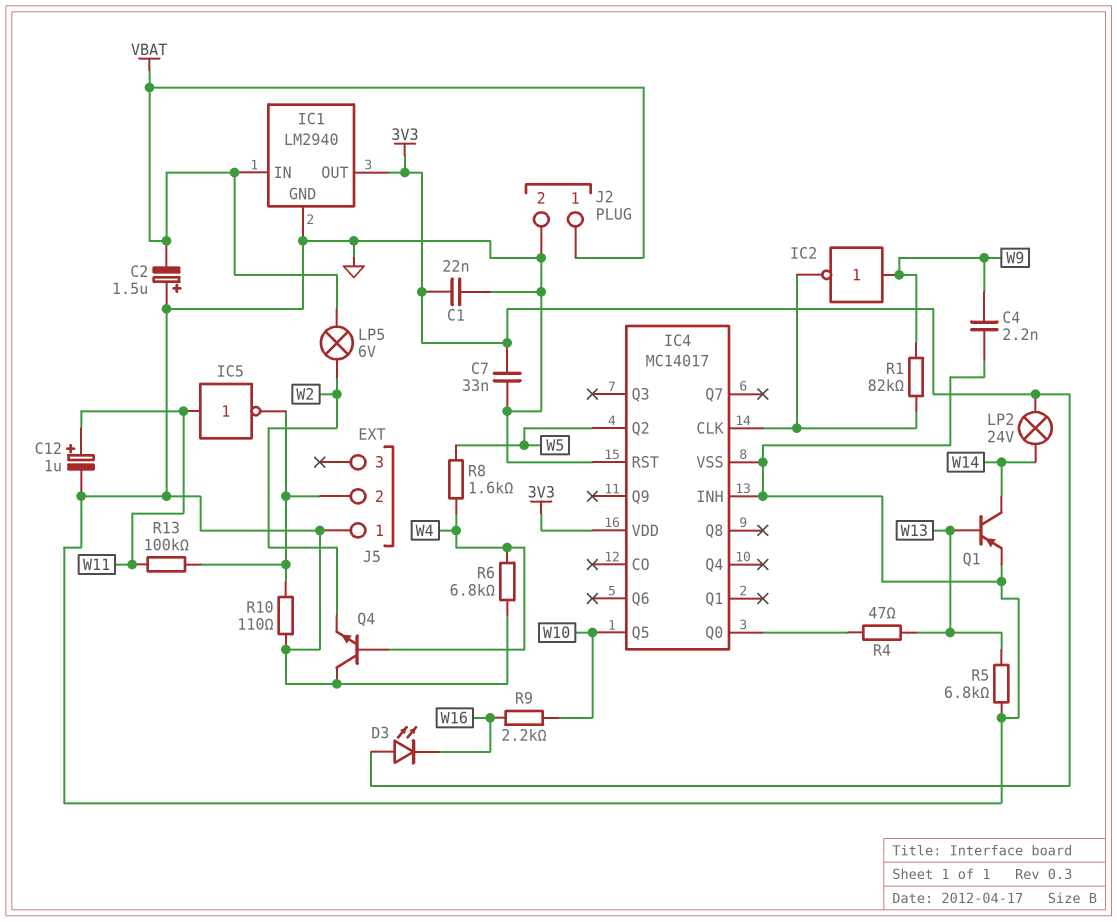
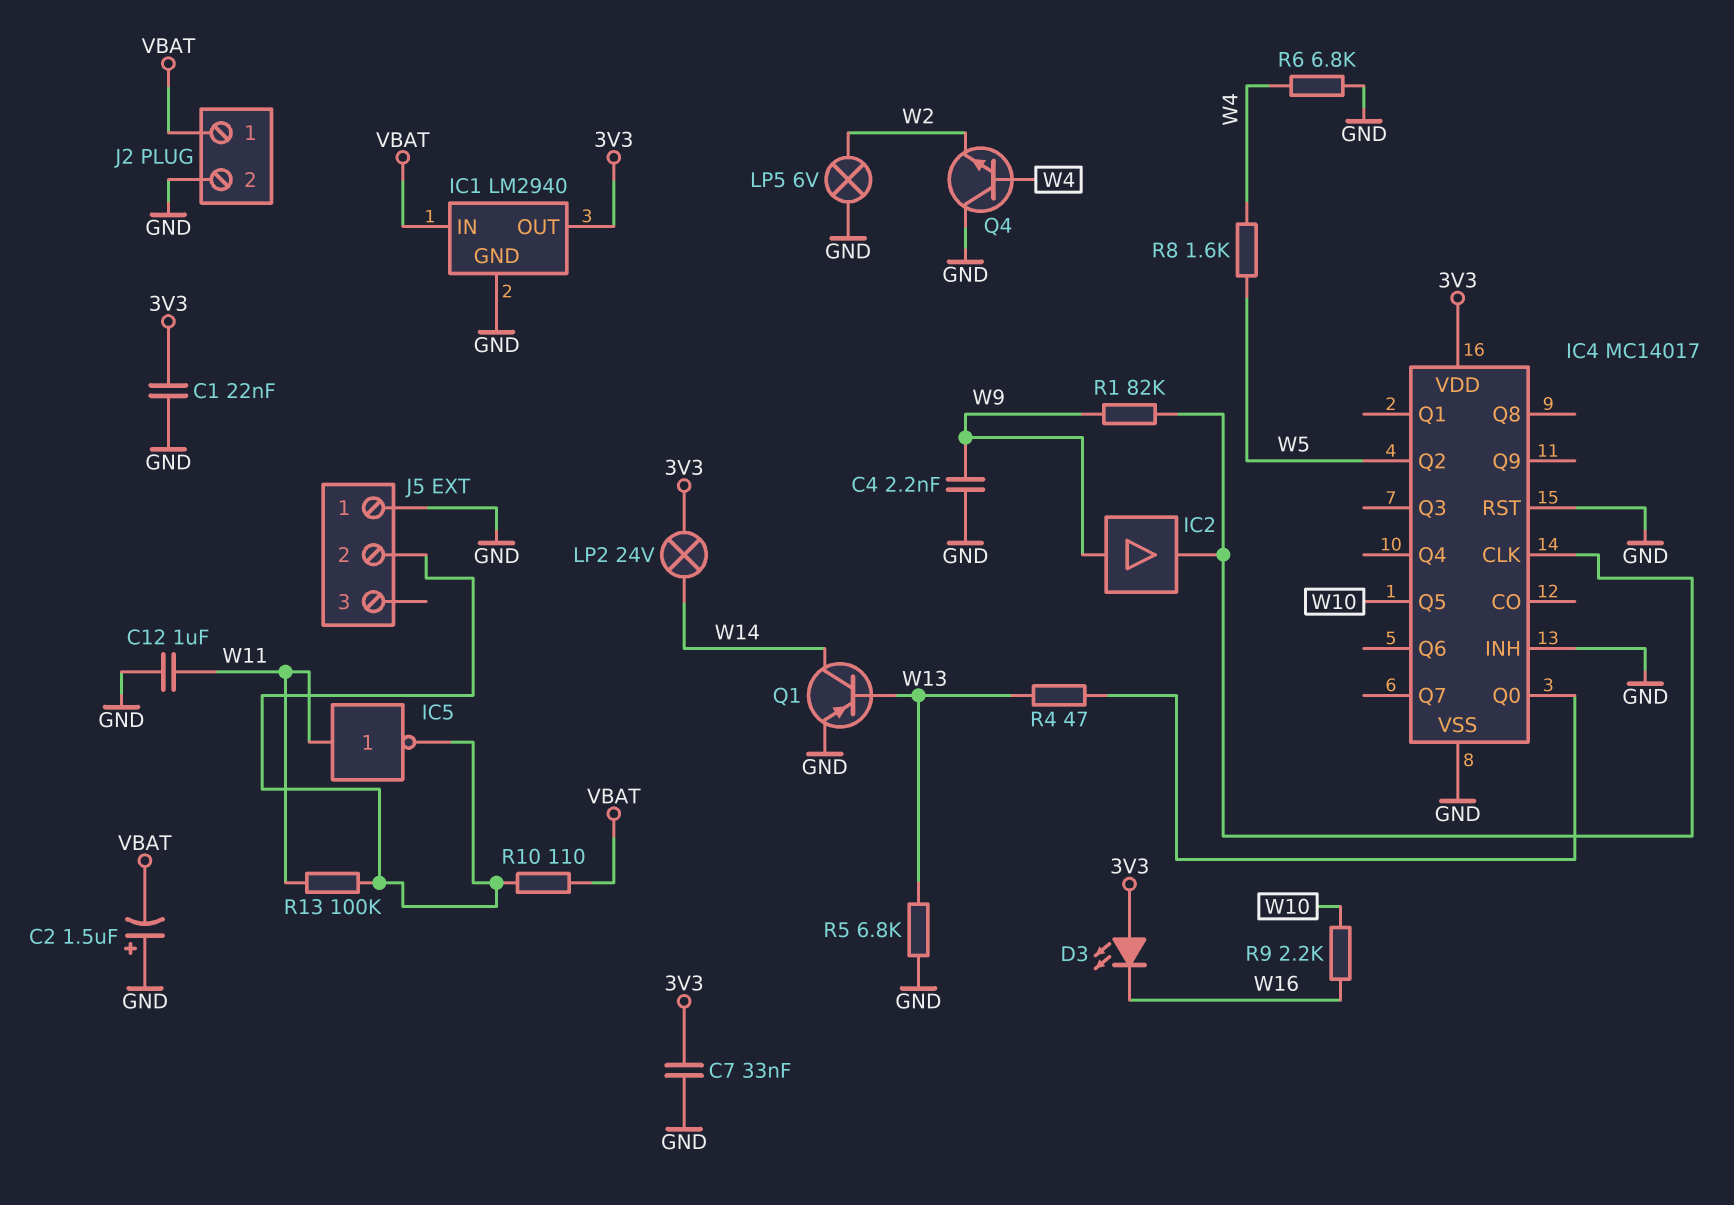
C12: 1uF (plus W11, minus GND) -> 1uF (GND, W11)
IC2: NOT (in W9, out IC4/CLK) -> buffer (in W9, out IC4/CLK)
LP5: lamp 6V (VBAT, W2) -> lamp 6V (GND, W2)
R10: 110 (GND, J5/2) -> 110 (J5/2, VBAT)

